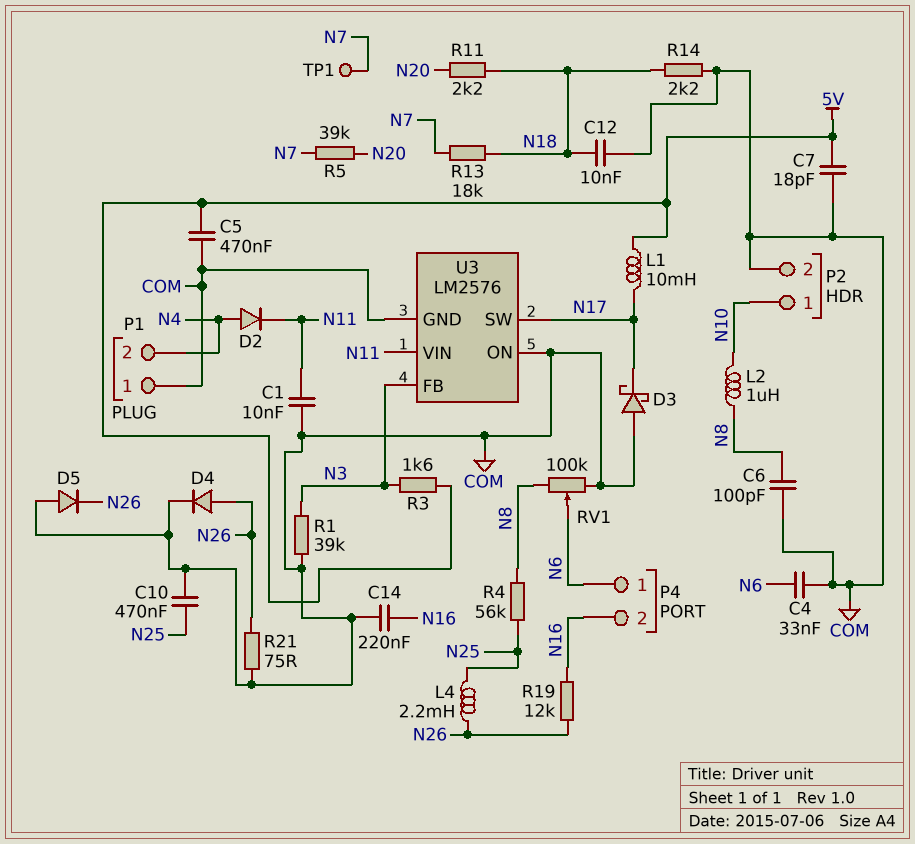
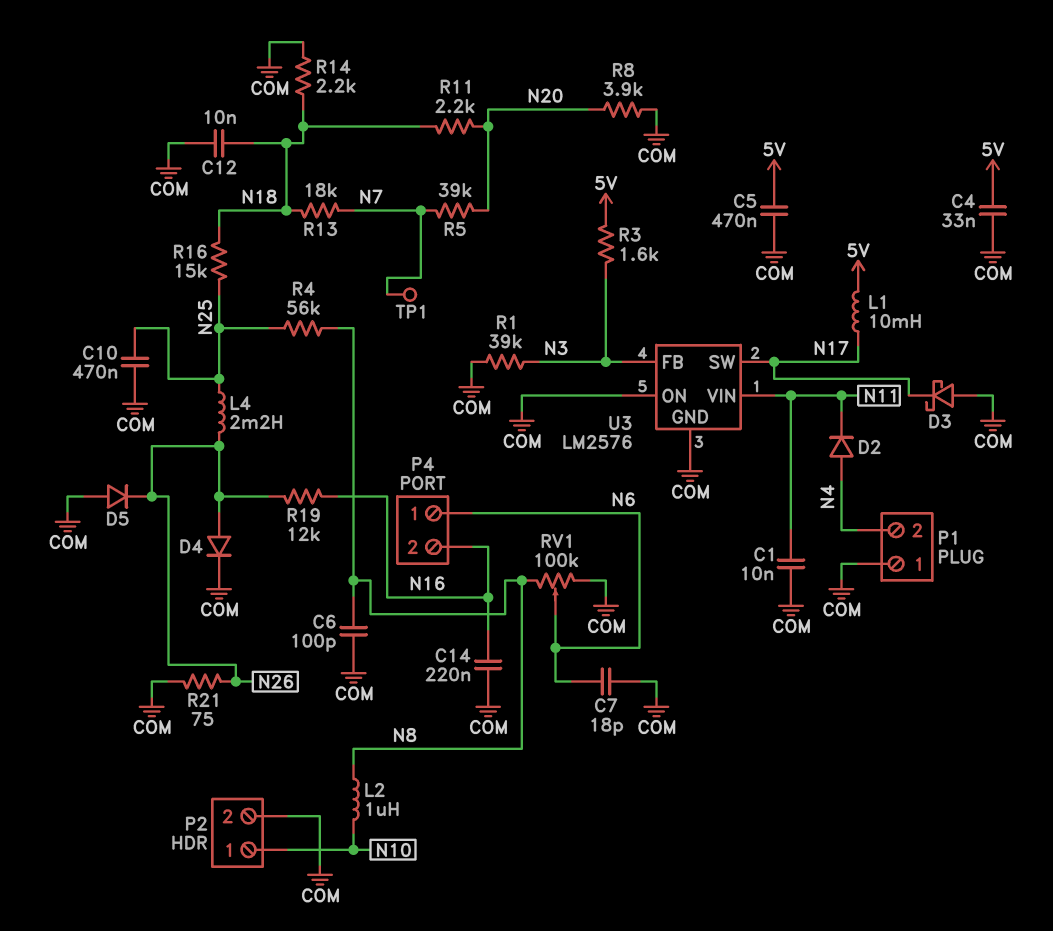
C4: 33nF (COM, N6) -> 33nF (5V, COM)
C7: 18pF (5V, COM) -> 18pF (COM, N6)
R8: none -> 3.9k (COM, N20)
R16: none -> 15k (N18, N25)

